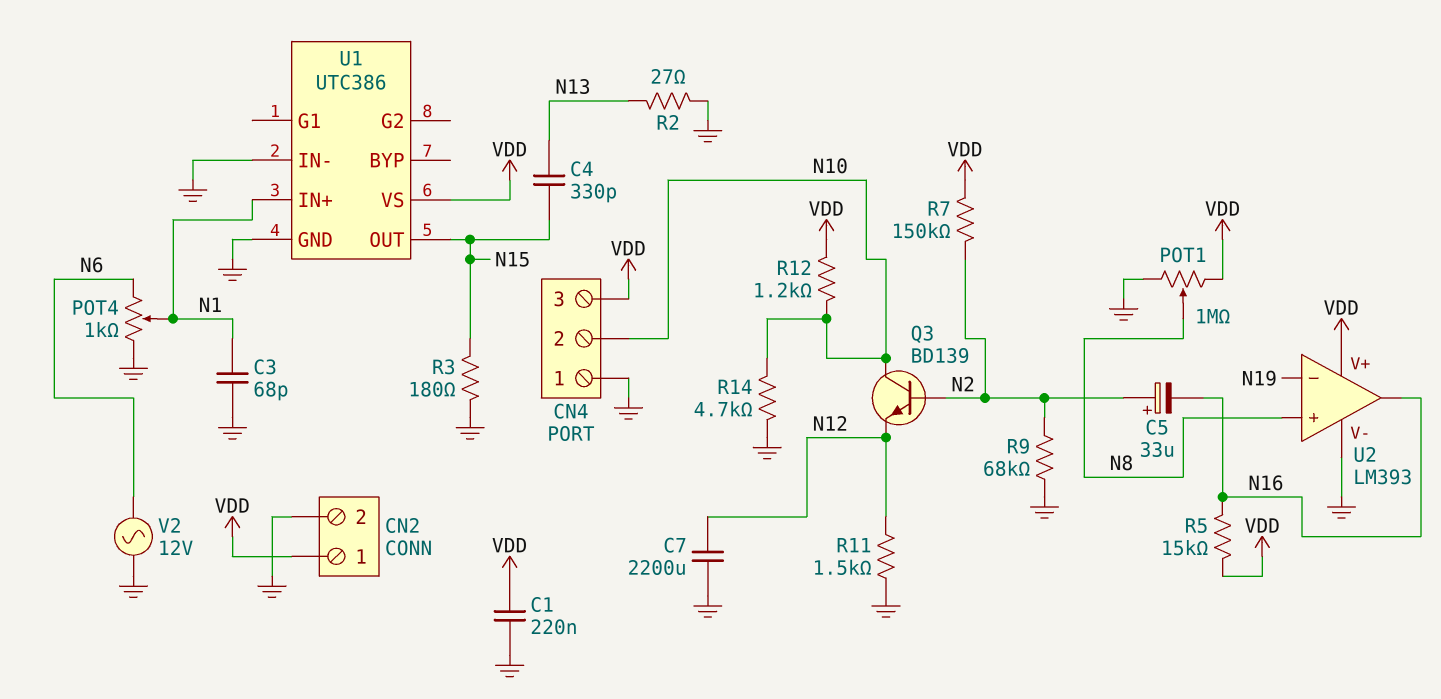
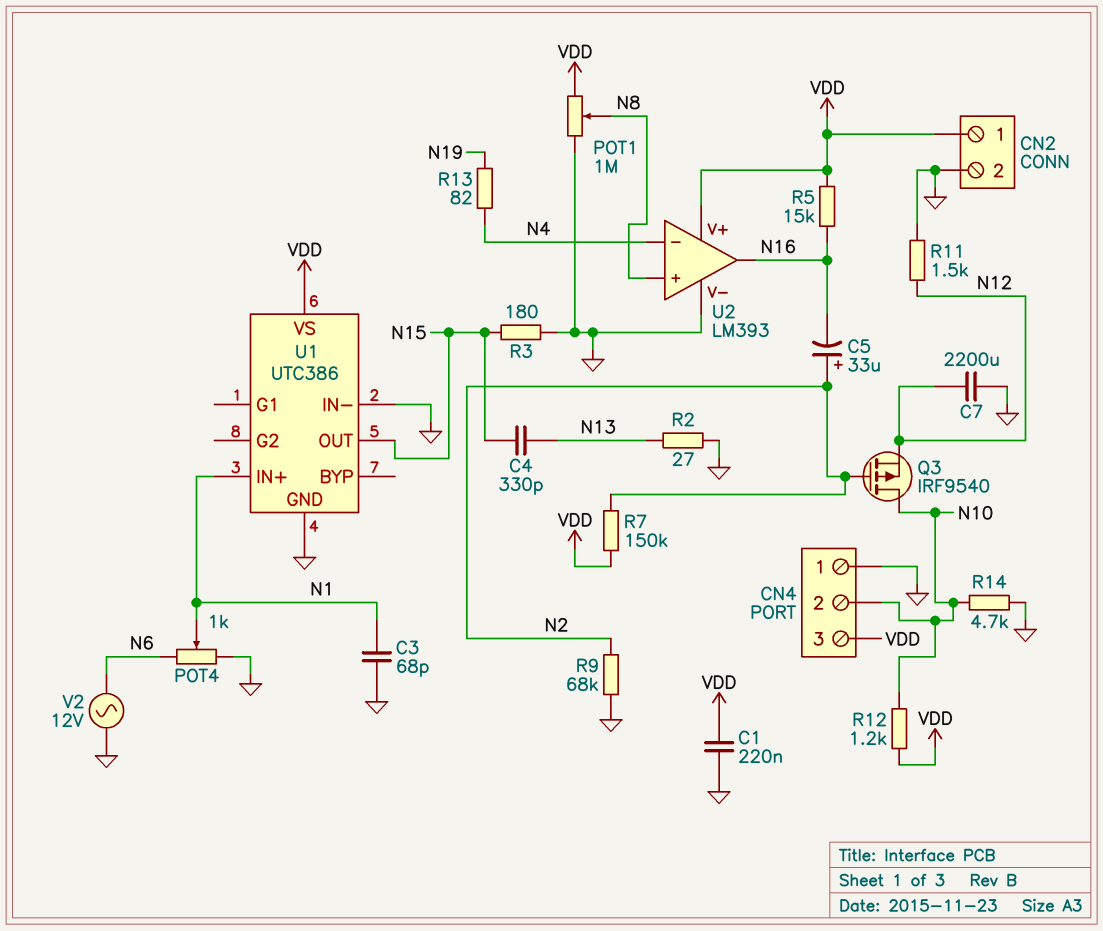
Q3: NPN BD139 (B N2, C N10, E N12) -> PMOS IRF9540 (G N2, D N10, S N12)
R13: none -> 82 (N4, N19)
U2 pin in-: N19 -> N4

